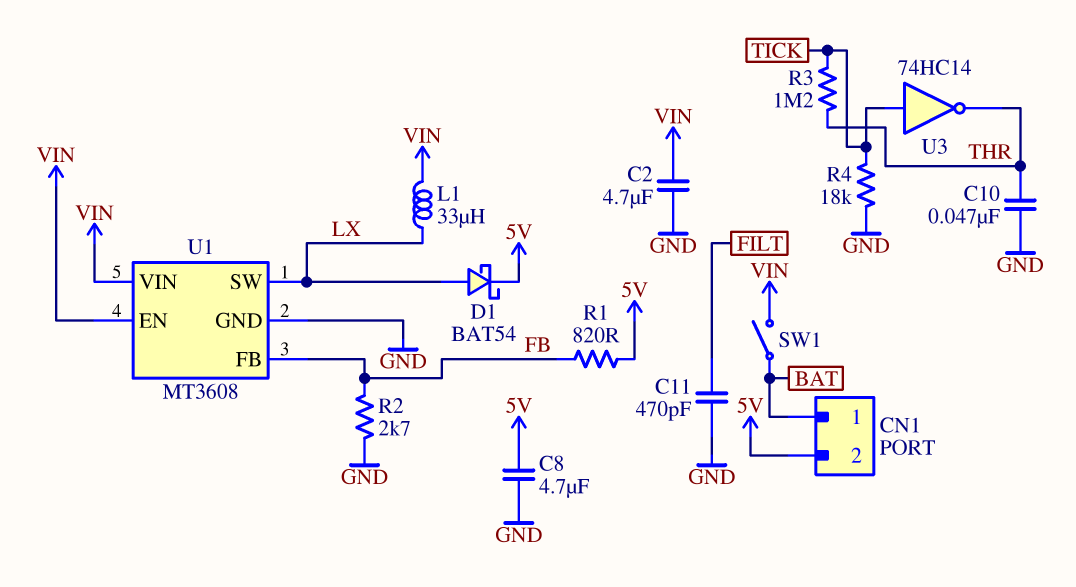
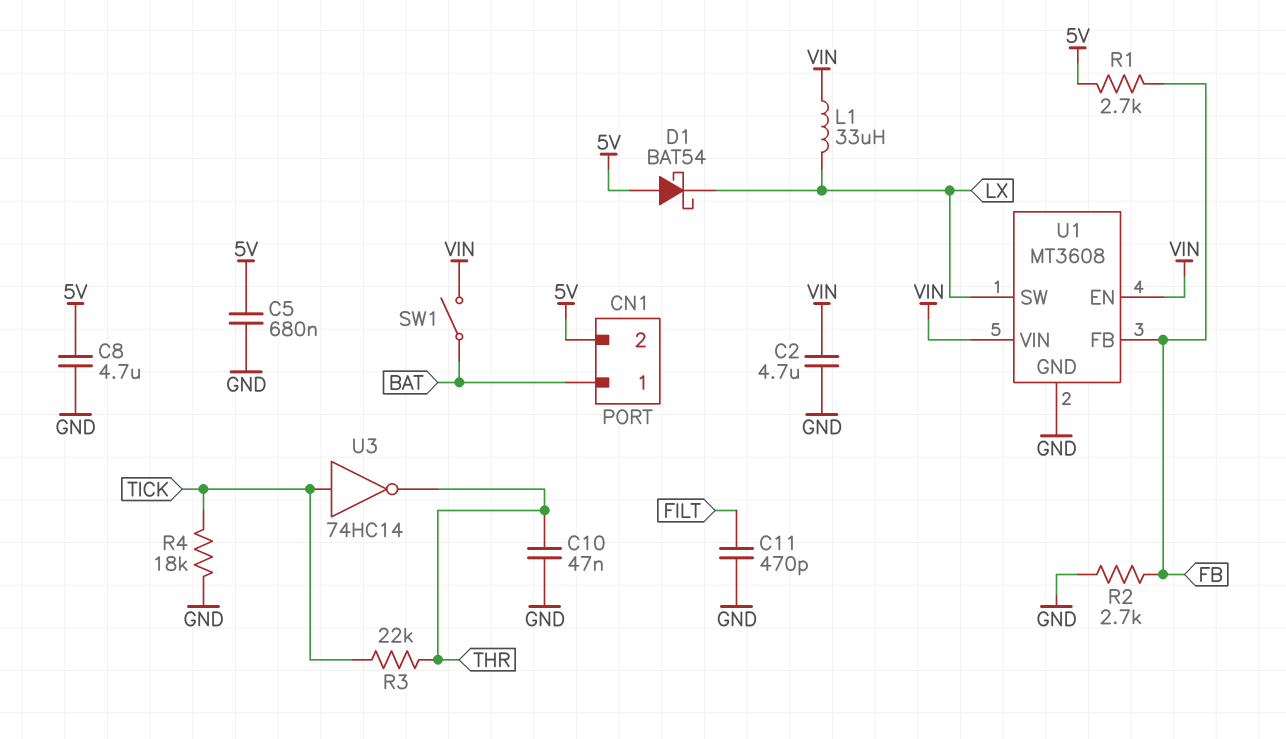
C5: none -> 680nF (5V, GND)
D1: schottky BAT54 (A LX, K 5V) -> schottky BAT54 (A 5V, K LX)
R1: 820 (5V, FB) -> 2.7k (5V, FB)
R3: 1.2M (THR, TICK) -> 22k (THR, TICK)

